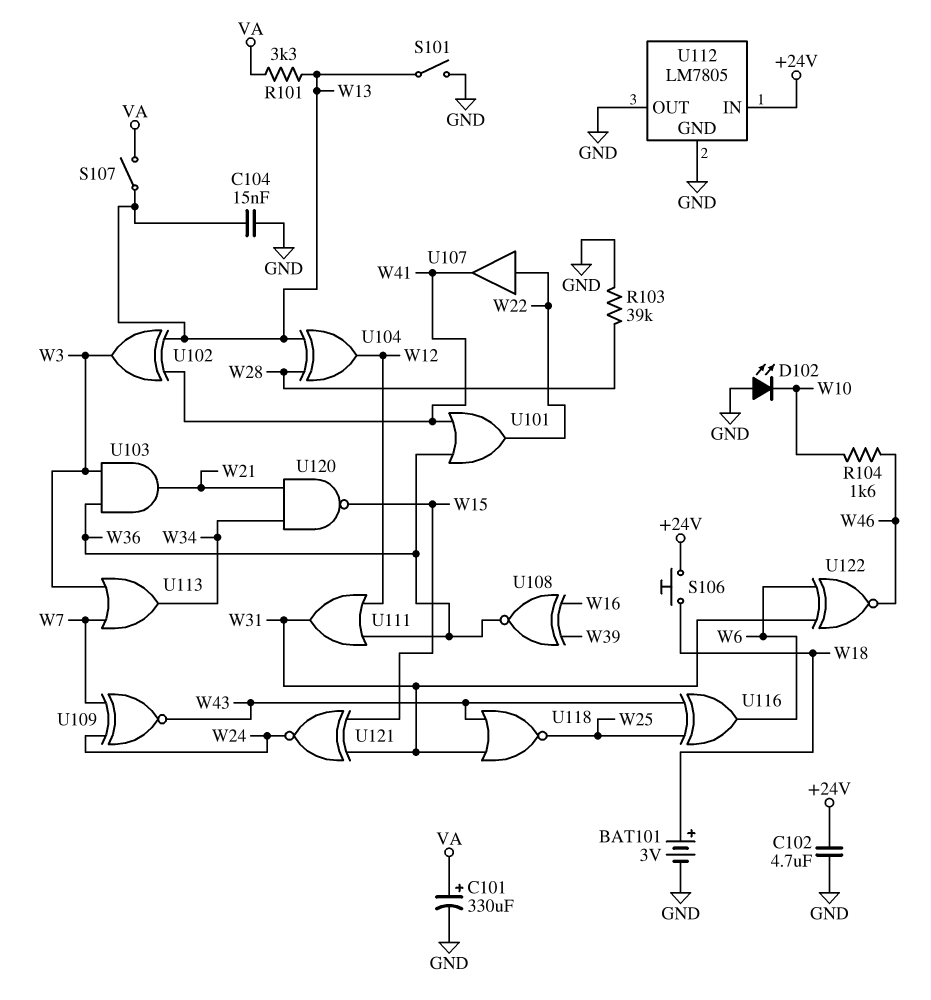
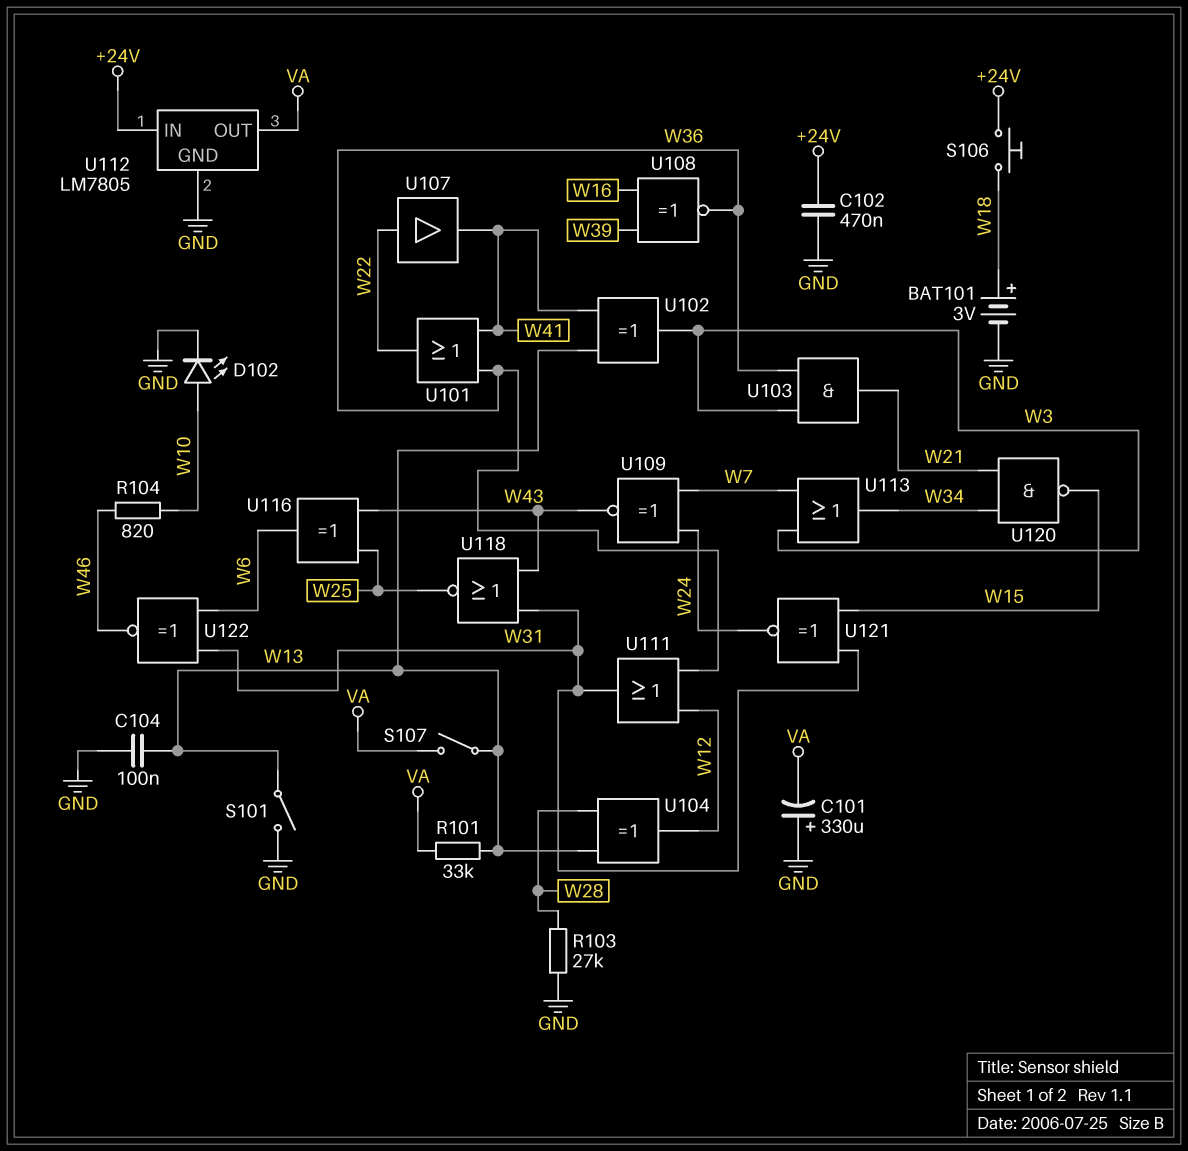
C101: 330uF (plus VA, minus GND) -> 330uF (plus GND, minus VA)
C102: 4.7uF (+24V, GND) -> 470nF (+24V, GND)
C104: 15nF (GND, W13) -> 100nF (GND, W13)
D102: LED (A GND, K W10) -> LED (A W10, K GND)
R101: 3.3k (VA, W13) -> 33k (VA, W13)
R103: 39k (GND, W28) -> 27k (GND, W28)
R104: 1.6k (W10, W46) -> 820 (W10, W46)
U112 pin OUT: GND -> VA

